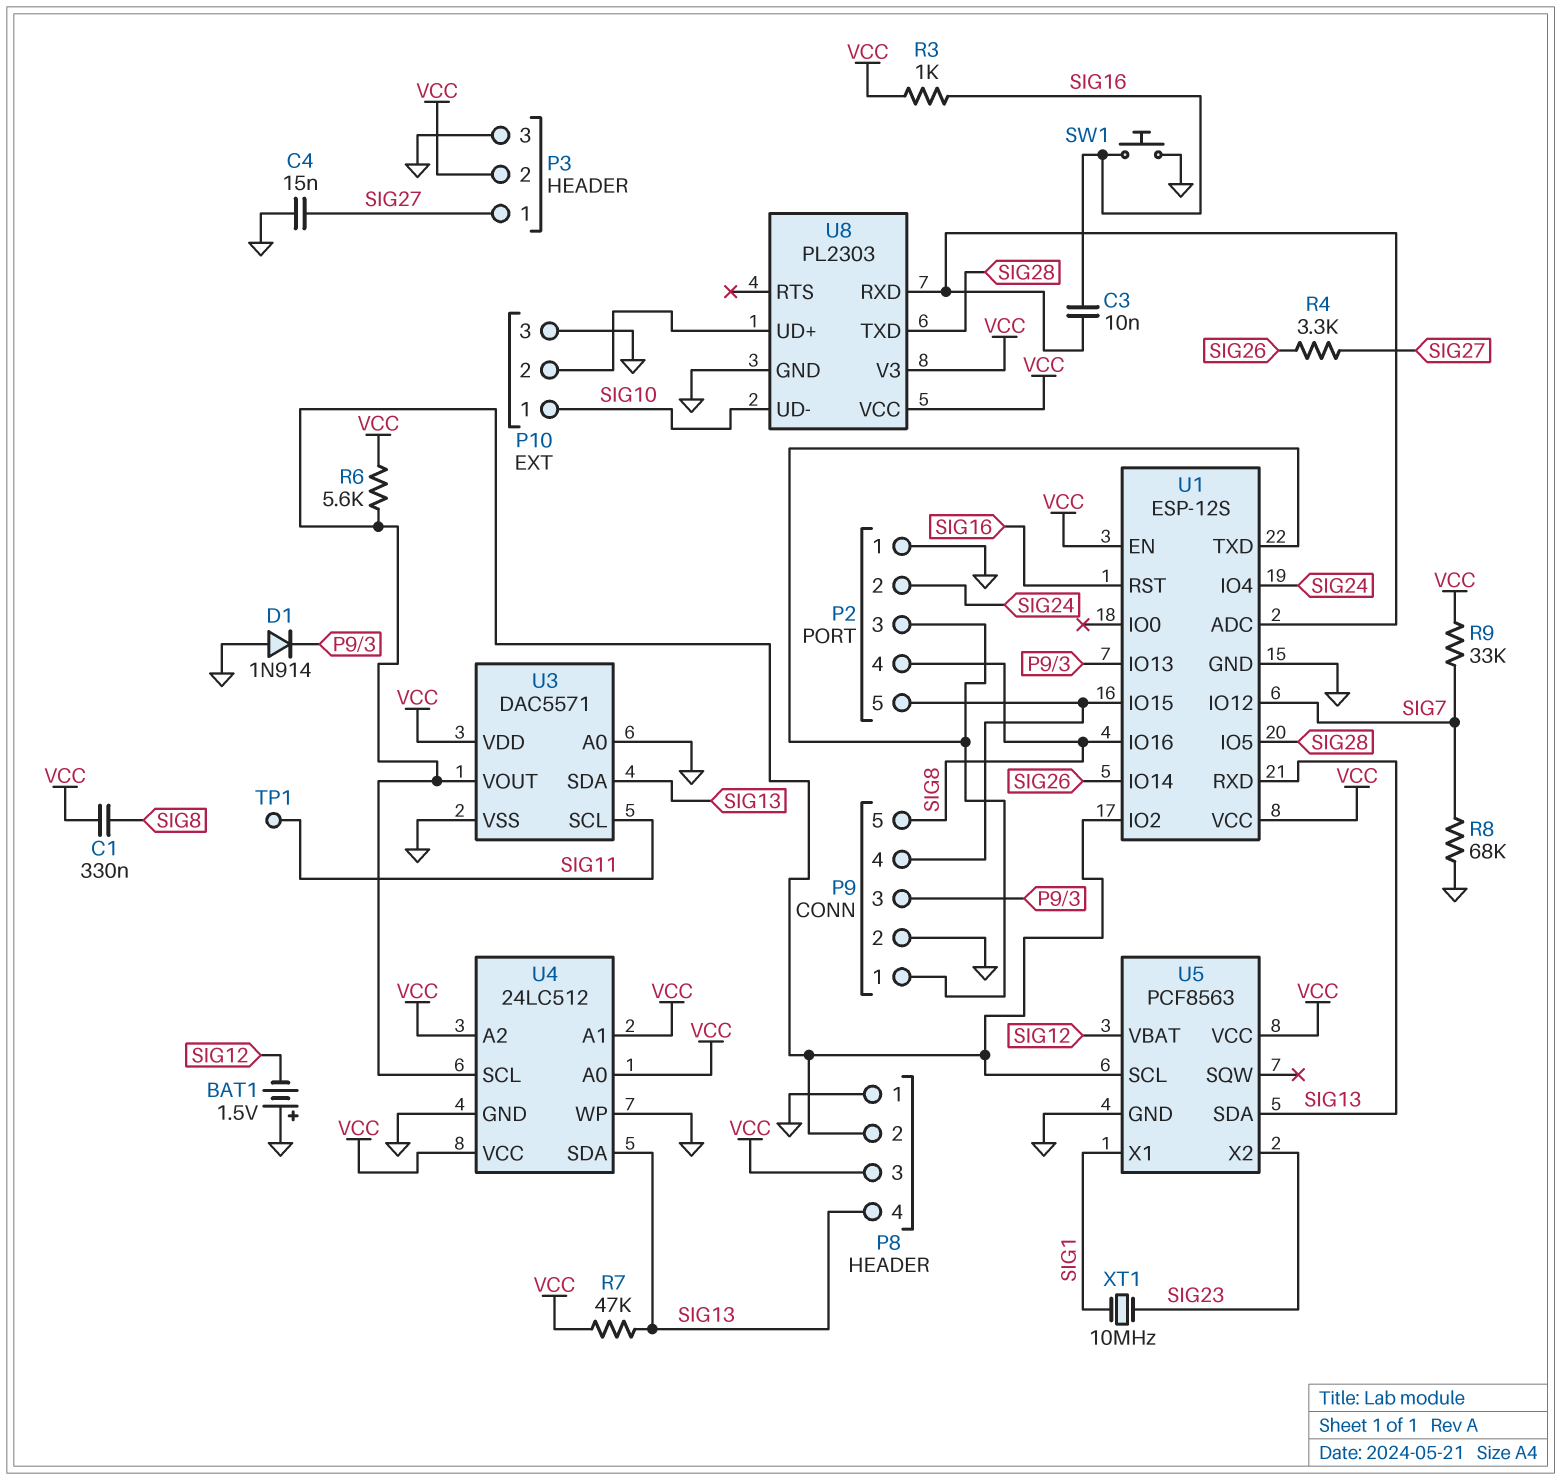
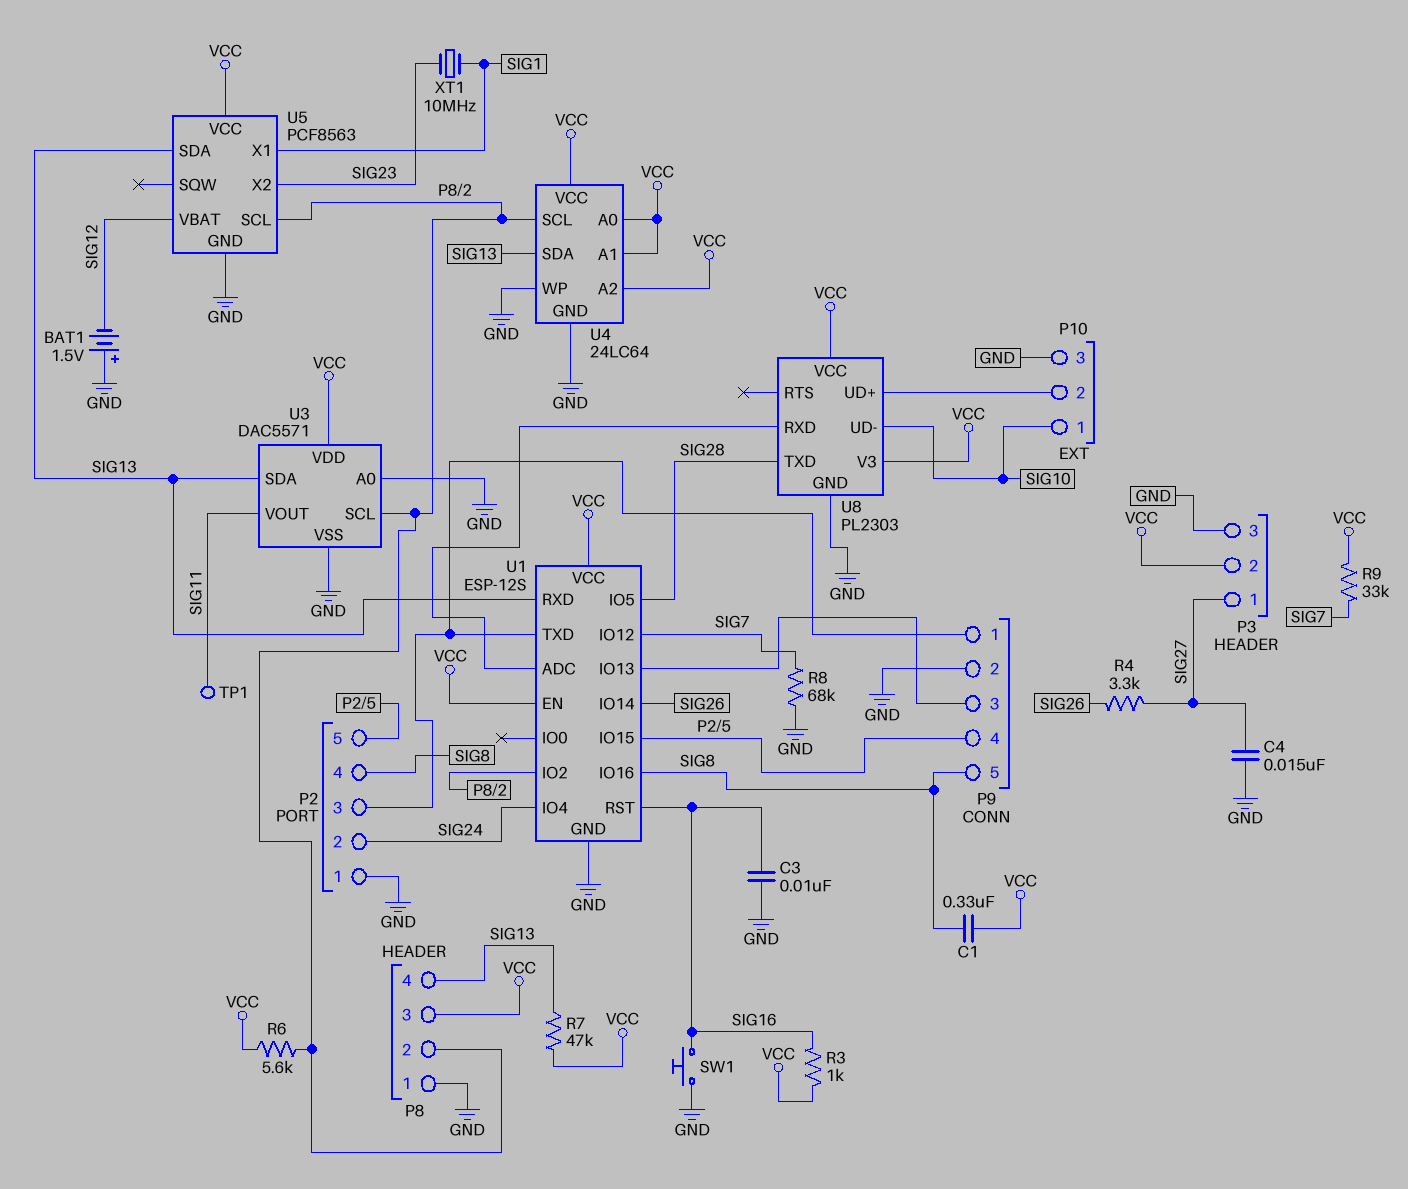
C3: 10nF (SIG16, U1/ADC) -> 10nF (GND, SIG16)
D1: diode 1N914 (A GND, K P9/3) -> none
U3 pin SCL: SIG11 -> P8/2
U3 pin VOUT: P8/2 -> SIG11
U4: 24LC512 -> 24LC64

